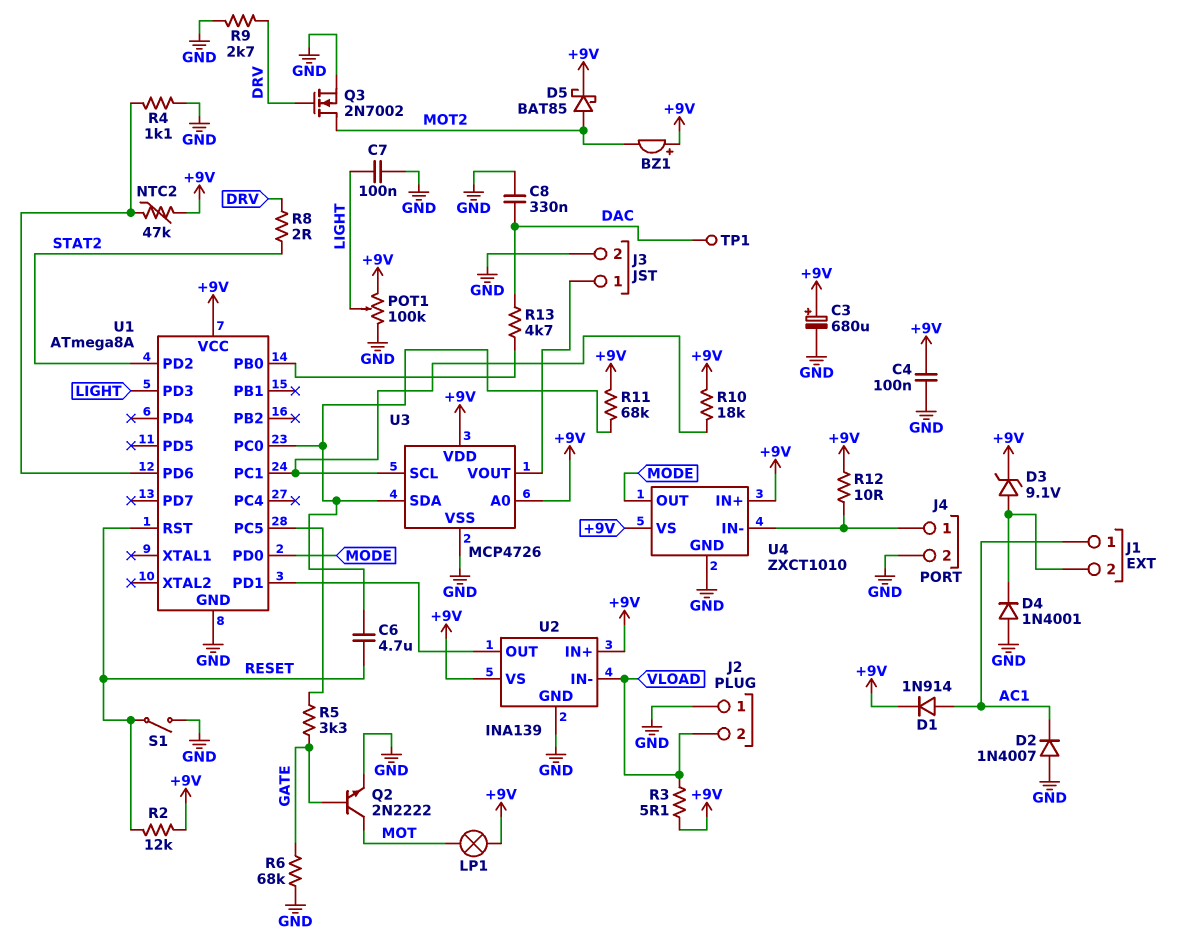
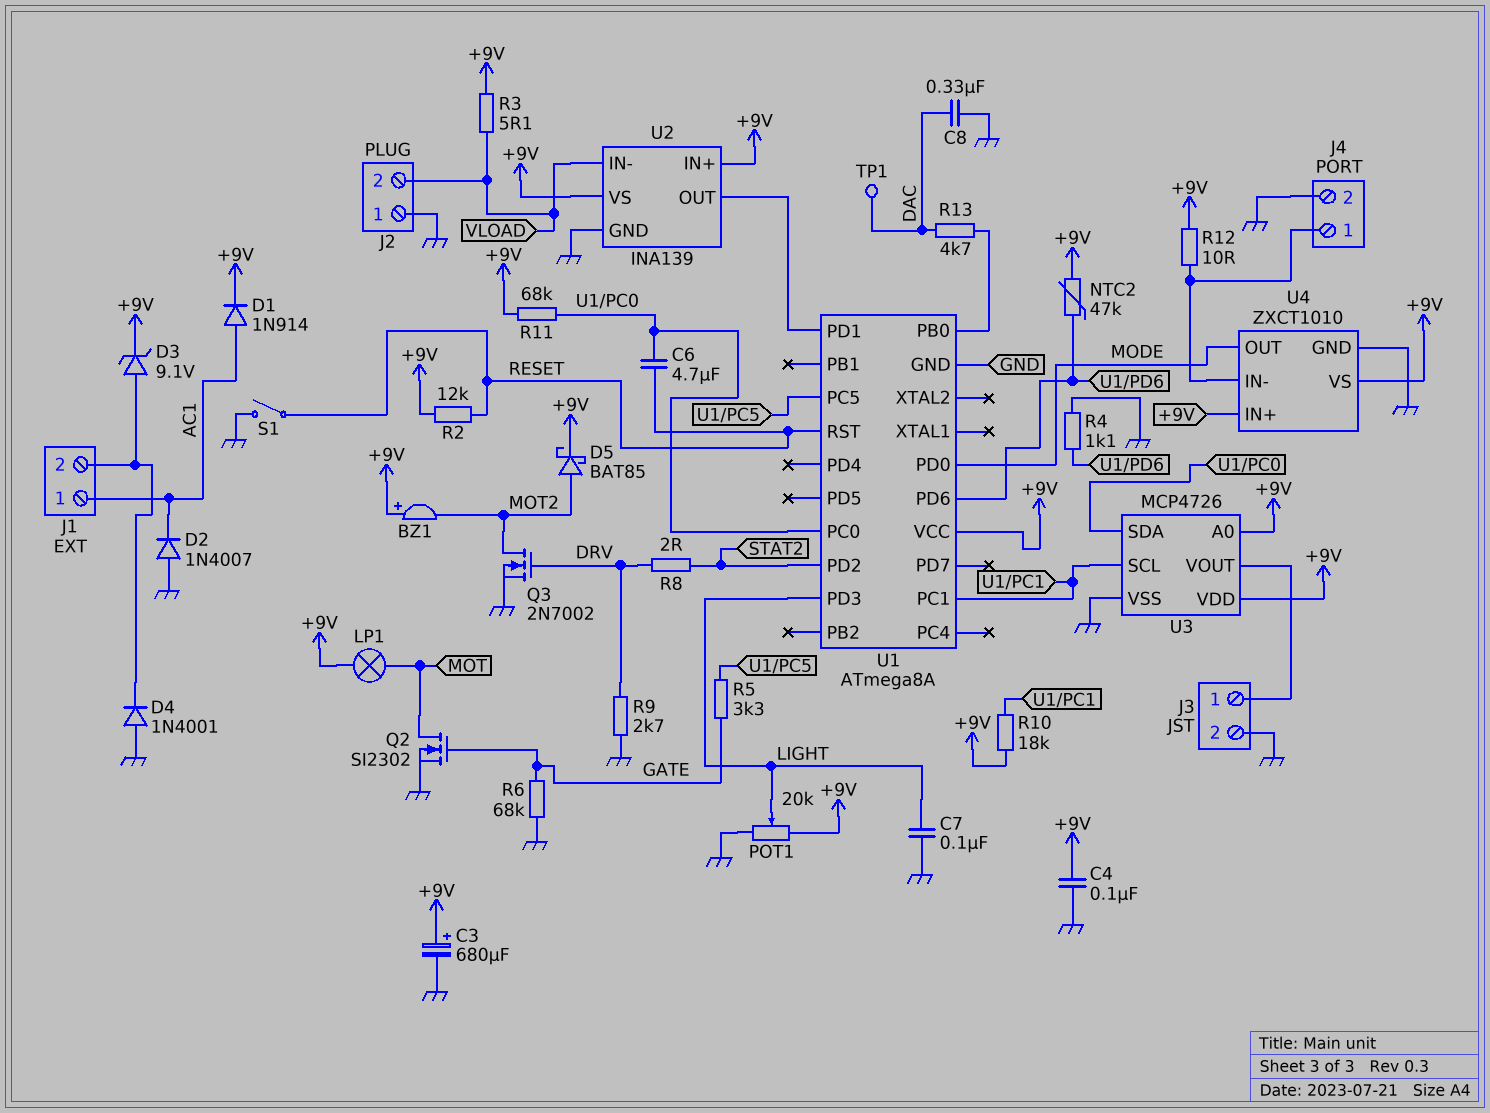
POT1: 100k (+9V, GND, wiper LIGHT) -> 20k (+9V, GND, wiper LIGHT)
Q2: NPN 2N2222 (B GATE, C MOT, E GND) -> NMOS SI2302 (G GATE, D MOT, S GND)

